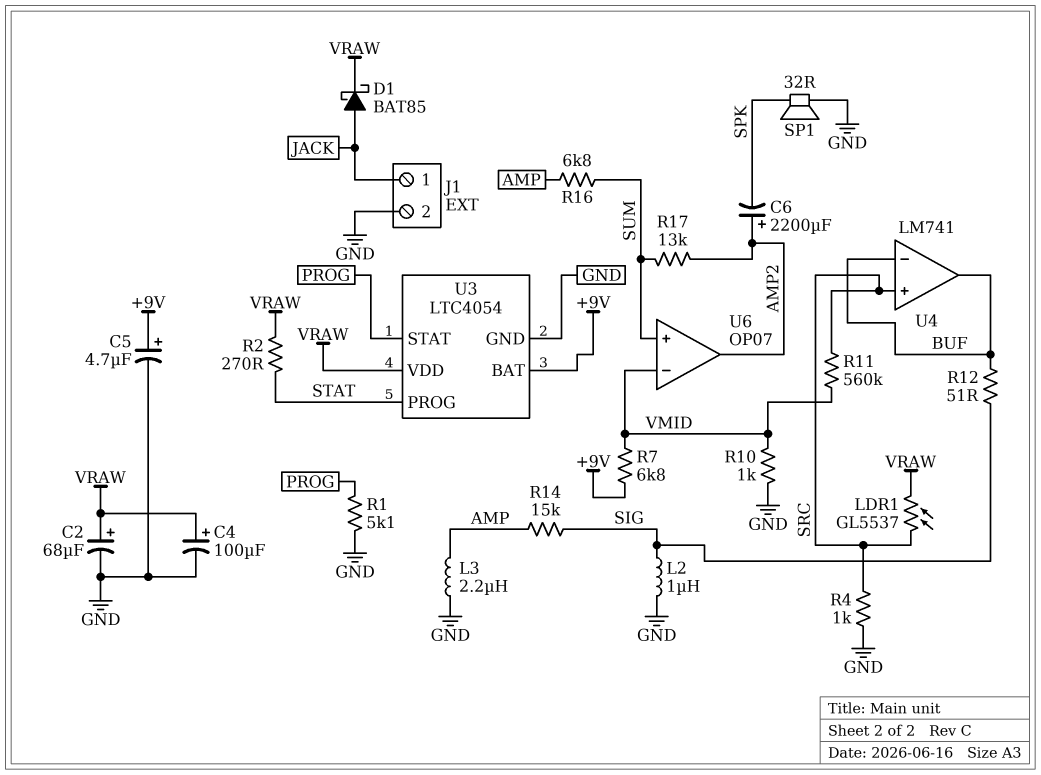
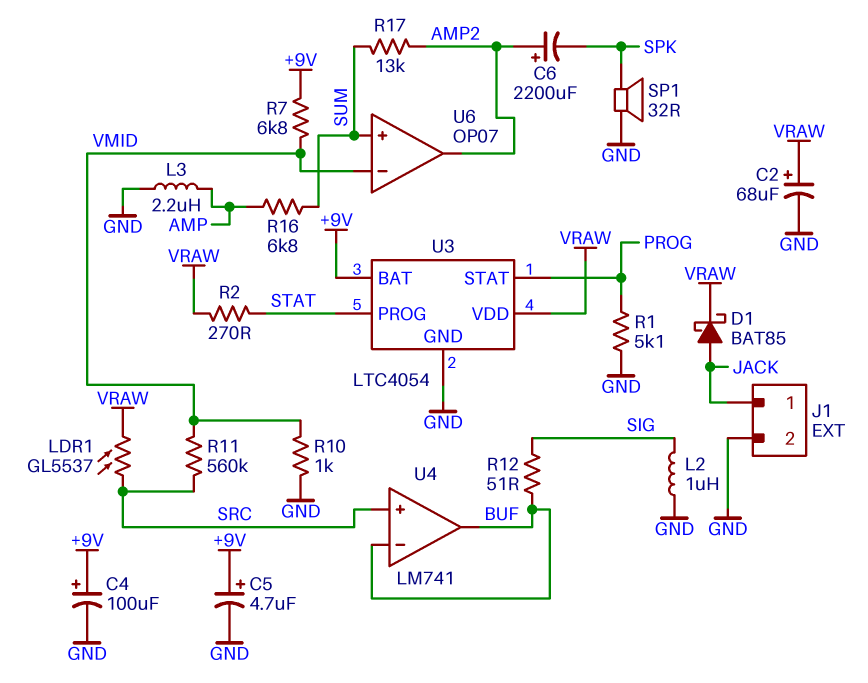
C4: 100uF (plus VRAW, minus GND) -> 100uF (plus +9V, minus GND)
R4: 1k (GND, SRC) -> none
R14: 15k (AMP, SIG) -> none

